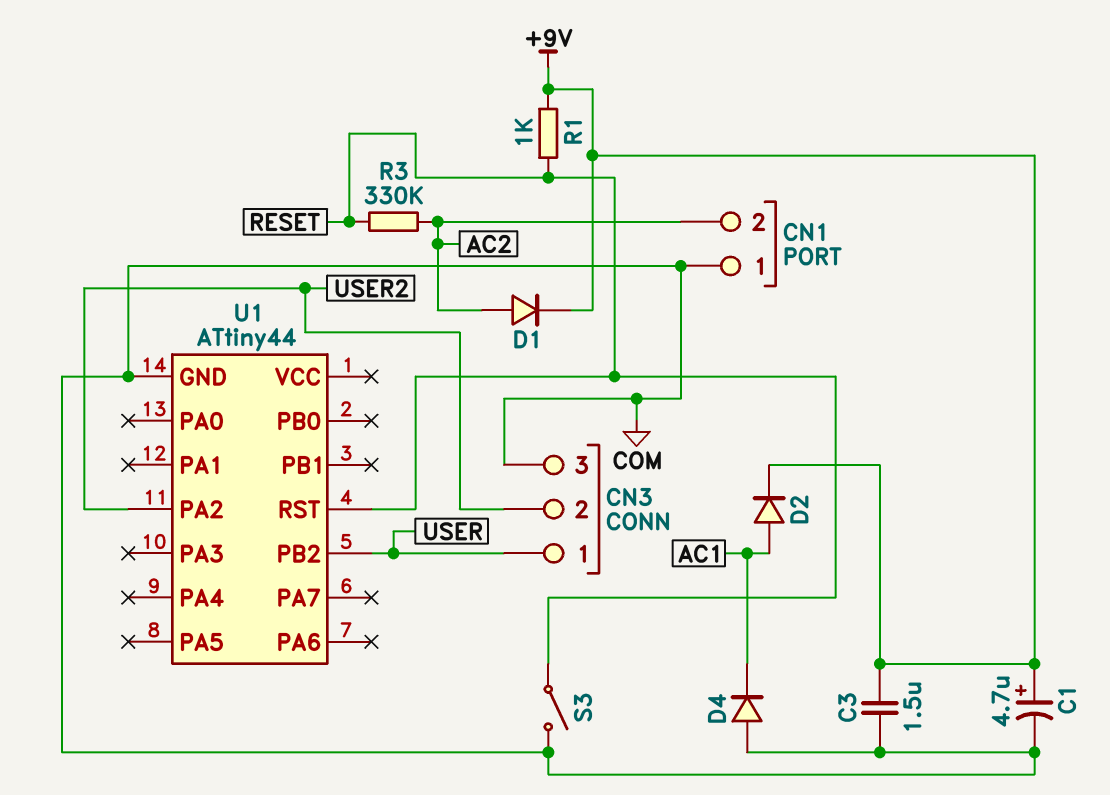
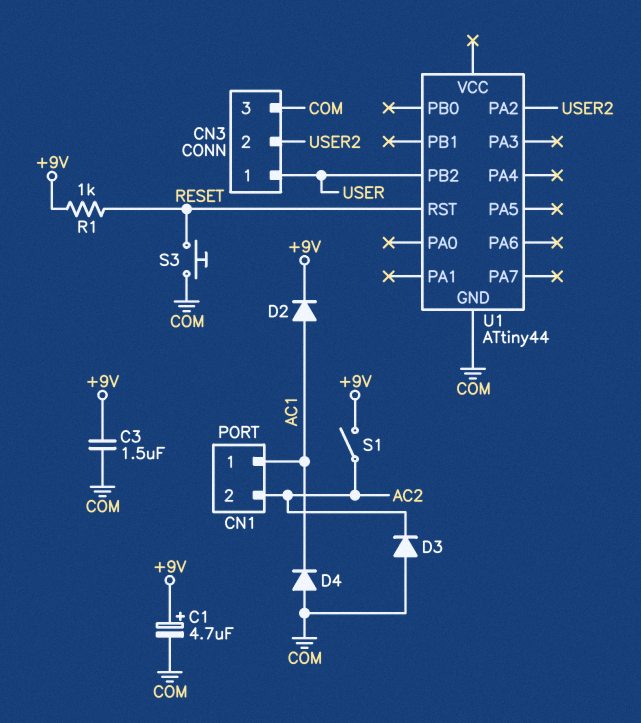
CN1 pin 1: COM -> AC1
D1: diode (A AC2, K +9V) -> none
D3: none -> diode (A COM, K AC2)
R3: 330k (AC2, RESET) -> none
S1: none -> switch (+9V, AC2)
S3: switch (COM, RESET) -> button (COM, RESET)

